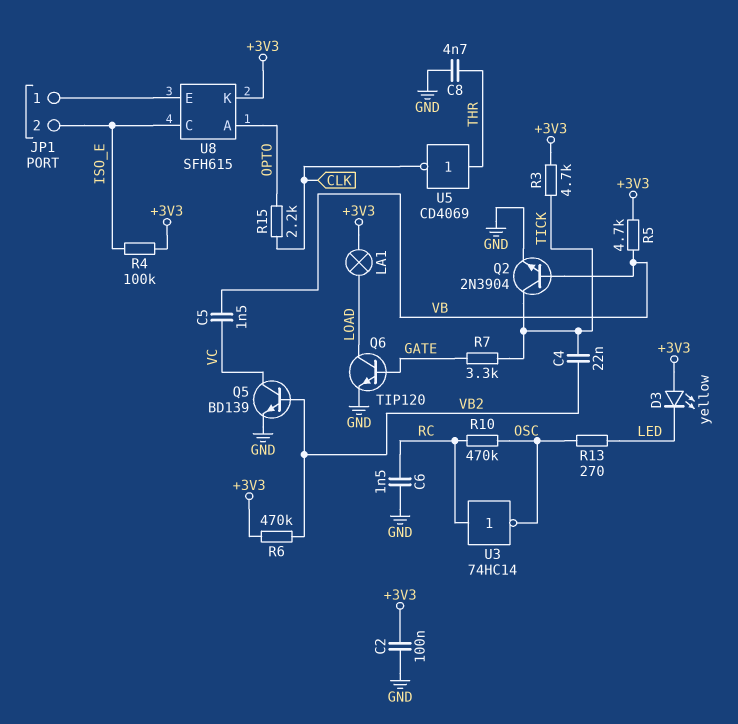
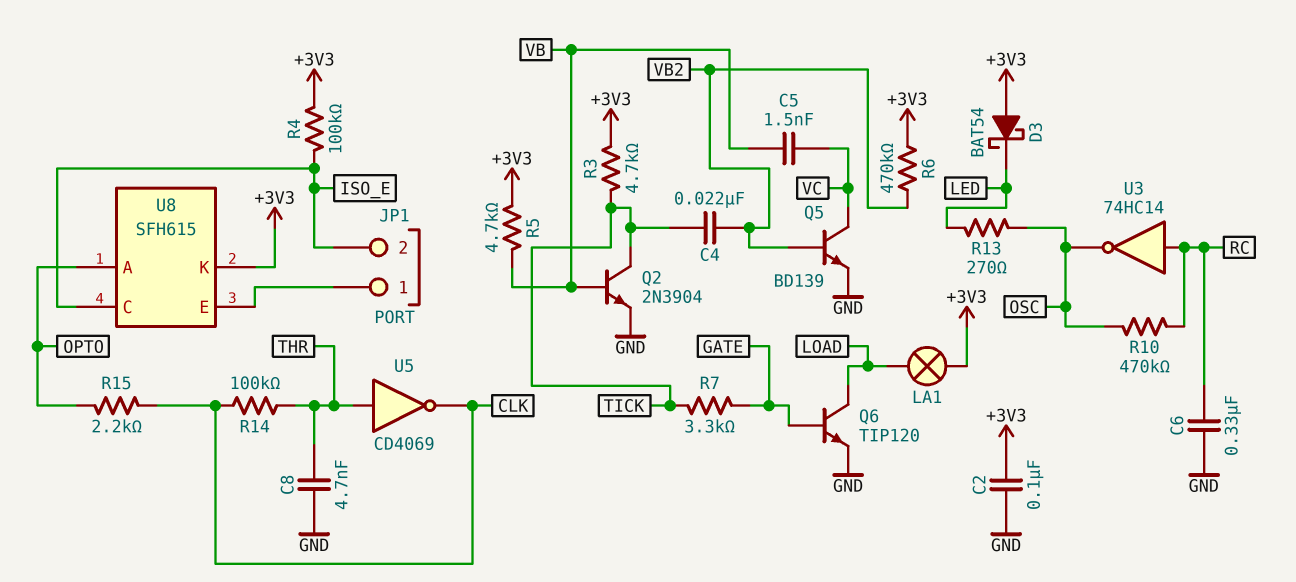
C6: 1.5nF (GND, RC) -> 330nF (GND, RC)
D3: LED yellow (A +3V3, K LED) -> schottky BAT54 (A +3V3, K LED)
R14: none -> 100k (CLK, THR)

